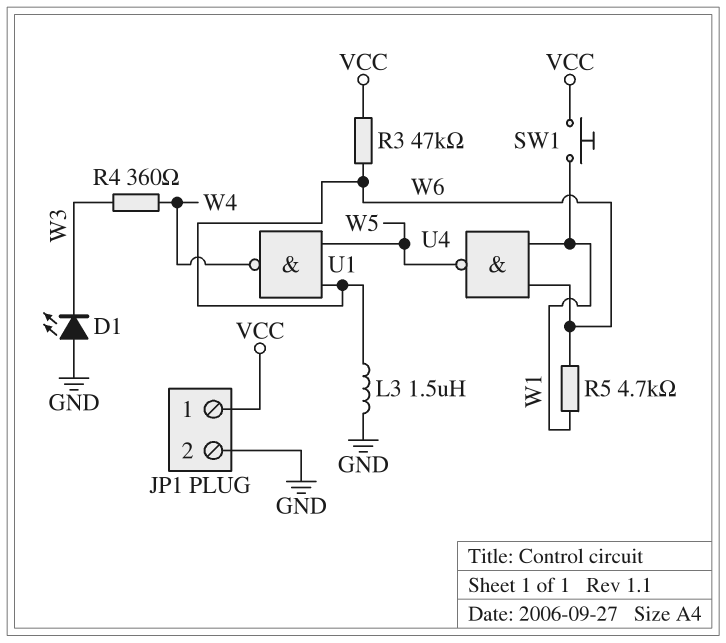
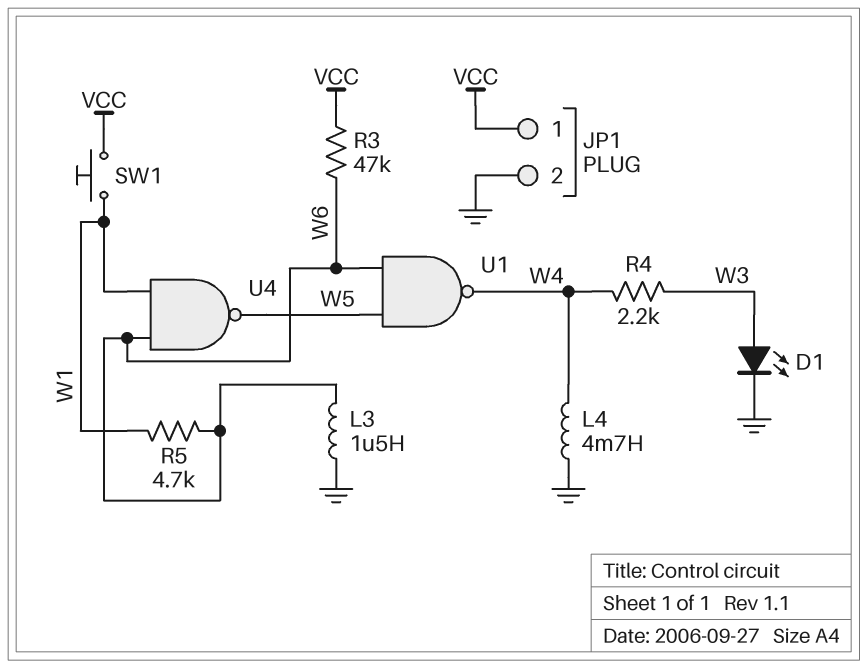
D1: LED (A GND, K W3) -> LED (A W3, K GND)
L4: none -> 4.7mH (GND, W4)
R4: 360 (W3, W4) -> 2.2k (W3, W4)

